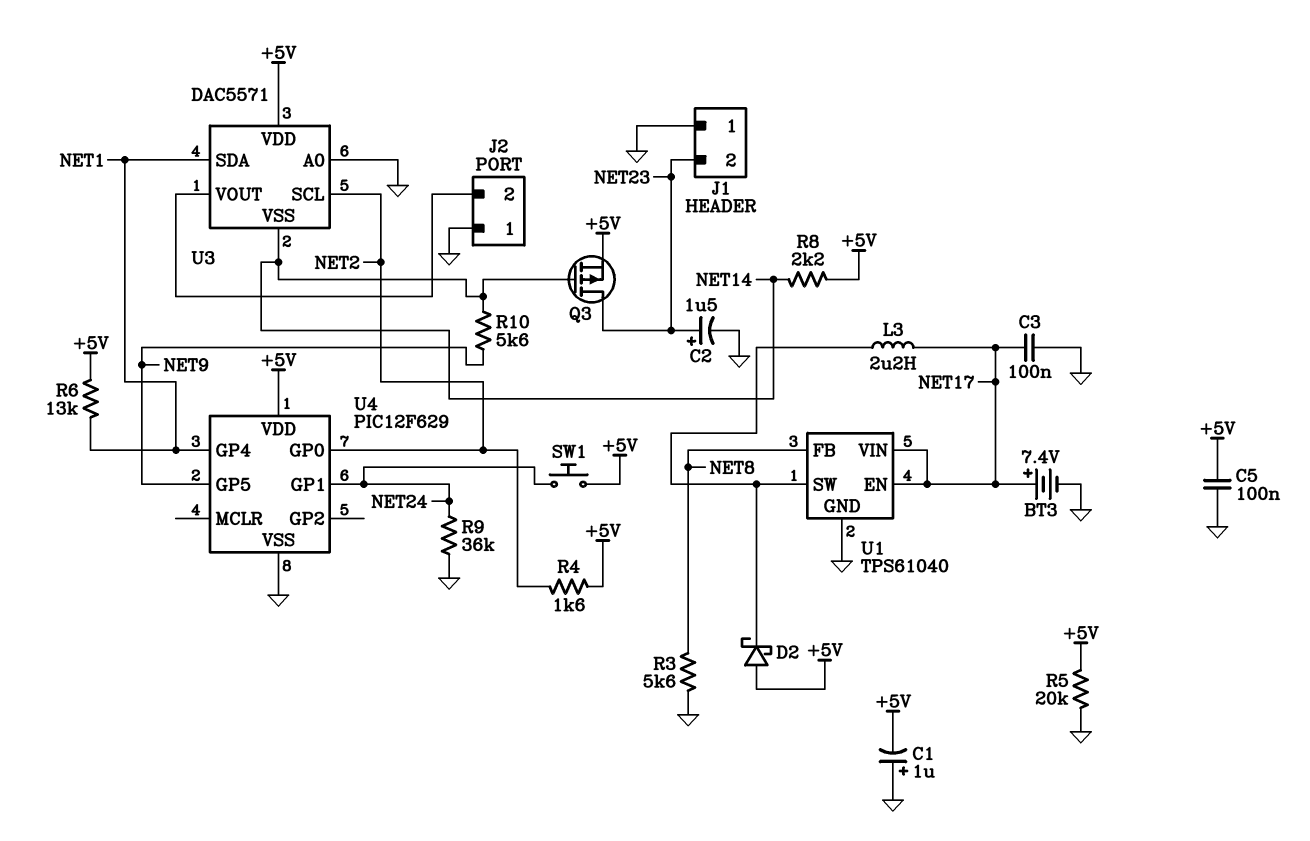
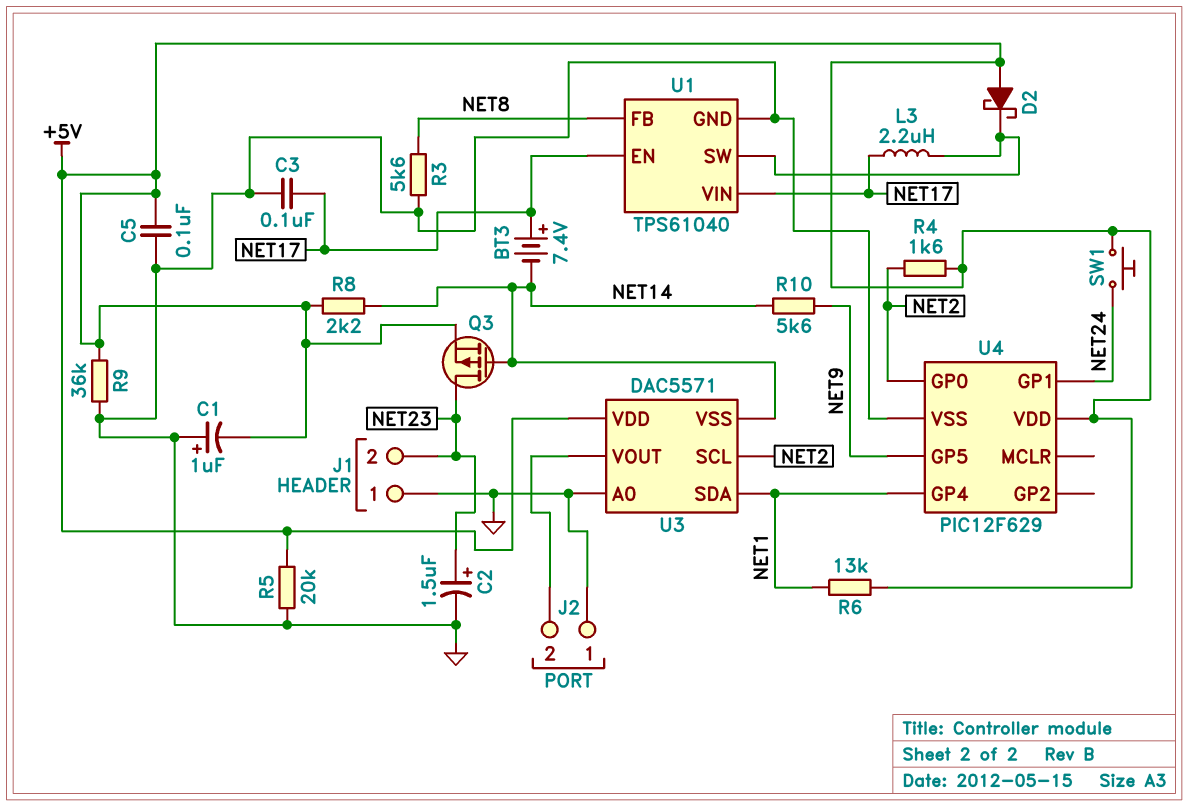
BT3: 7.4V (plus NET17, minus GND) -> 7.4V (plus NET17, minus NET14)
R9: 36k (GND, NET24) -> 36k (+5V, GND)

